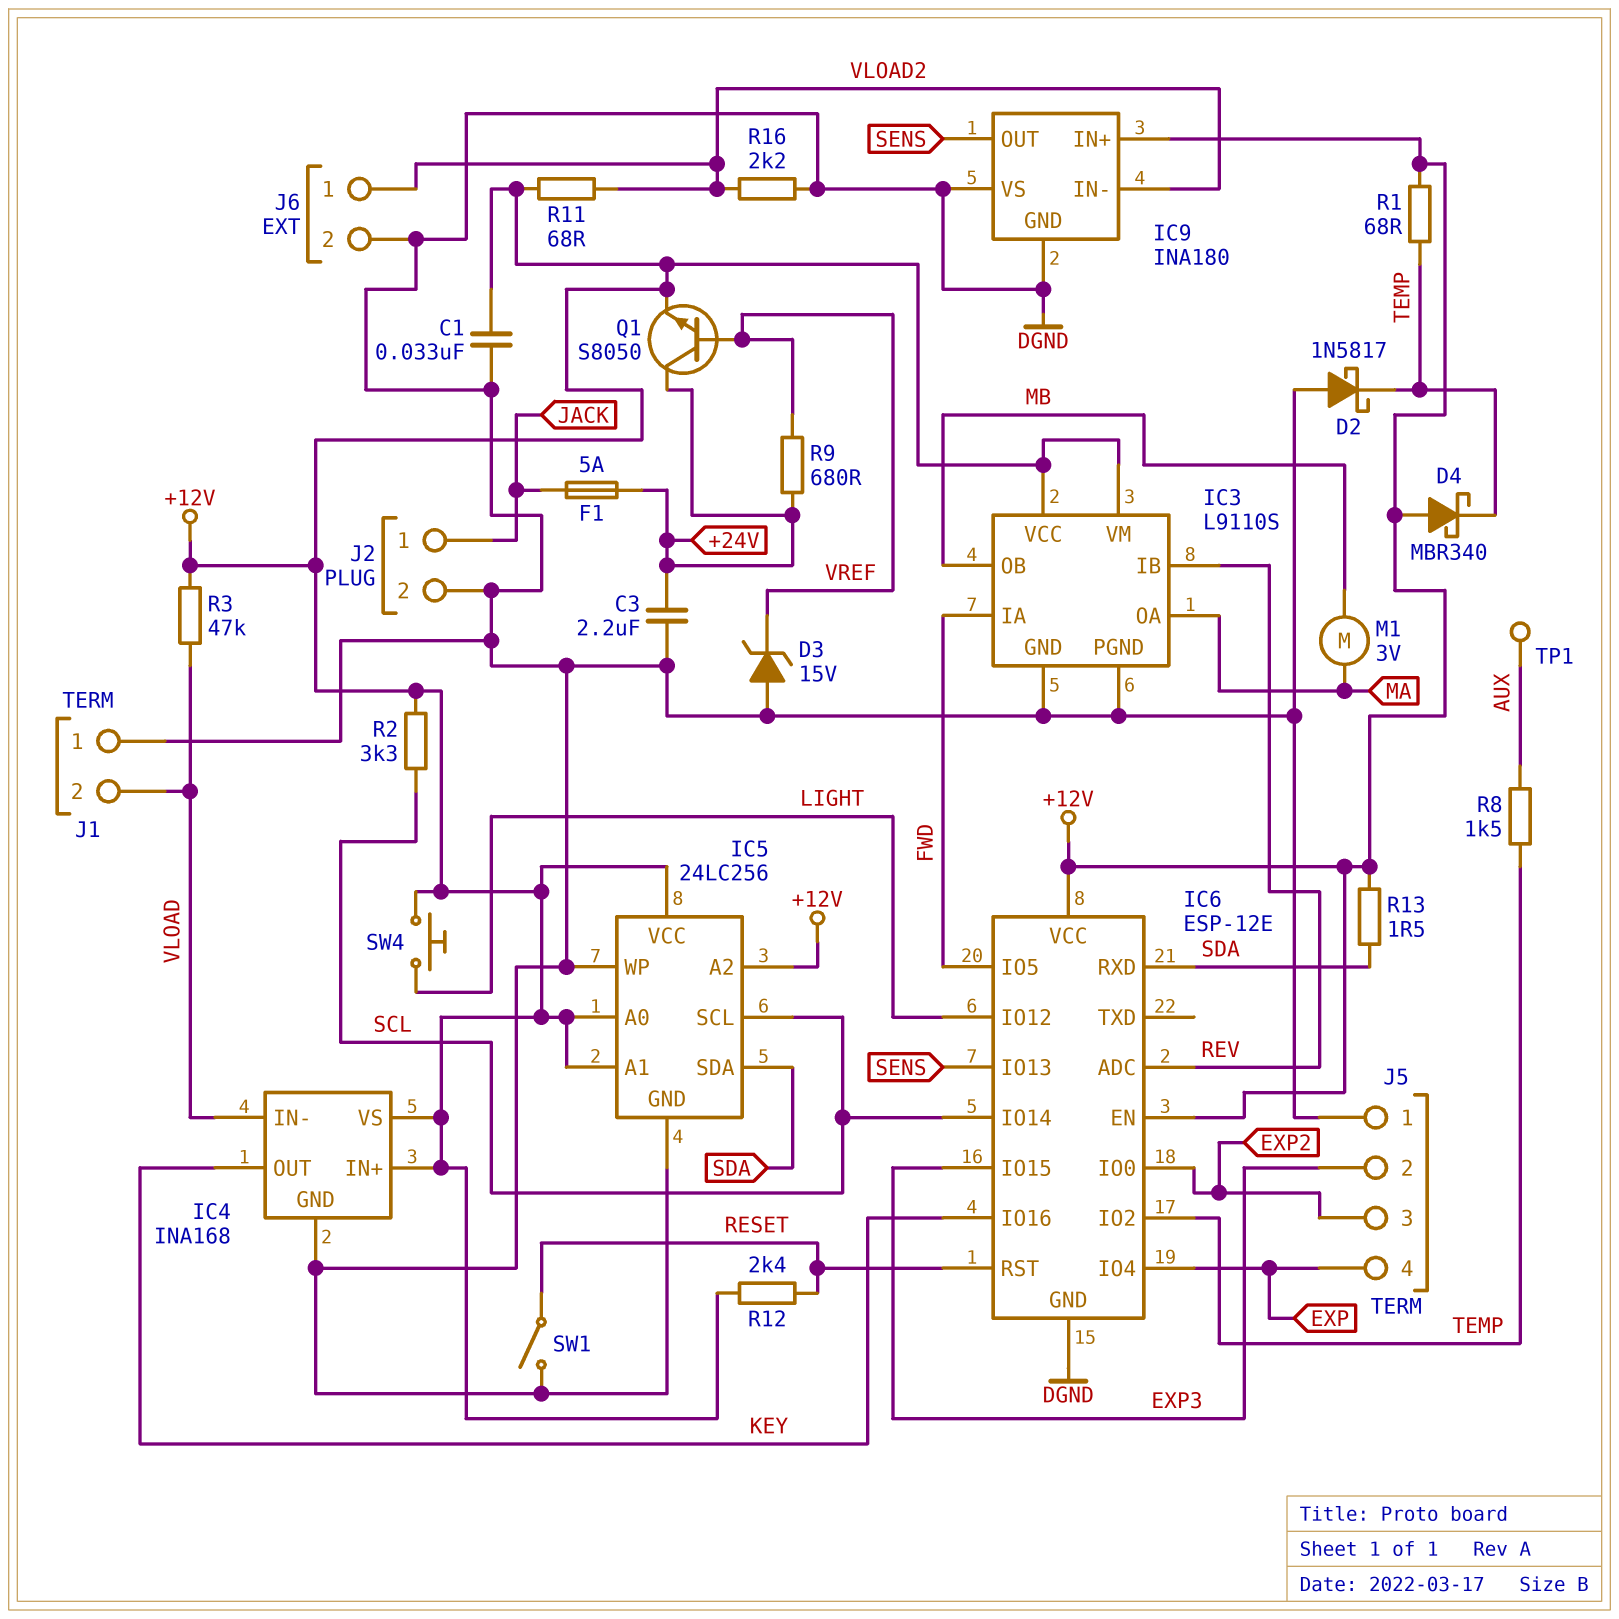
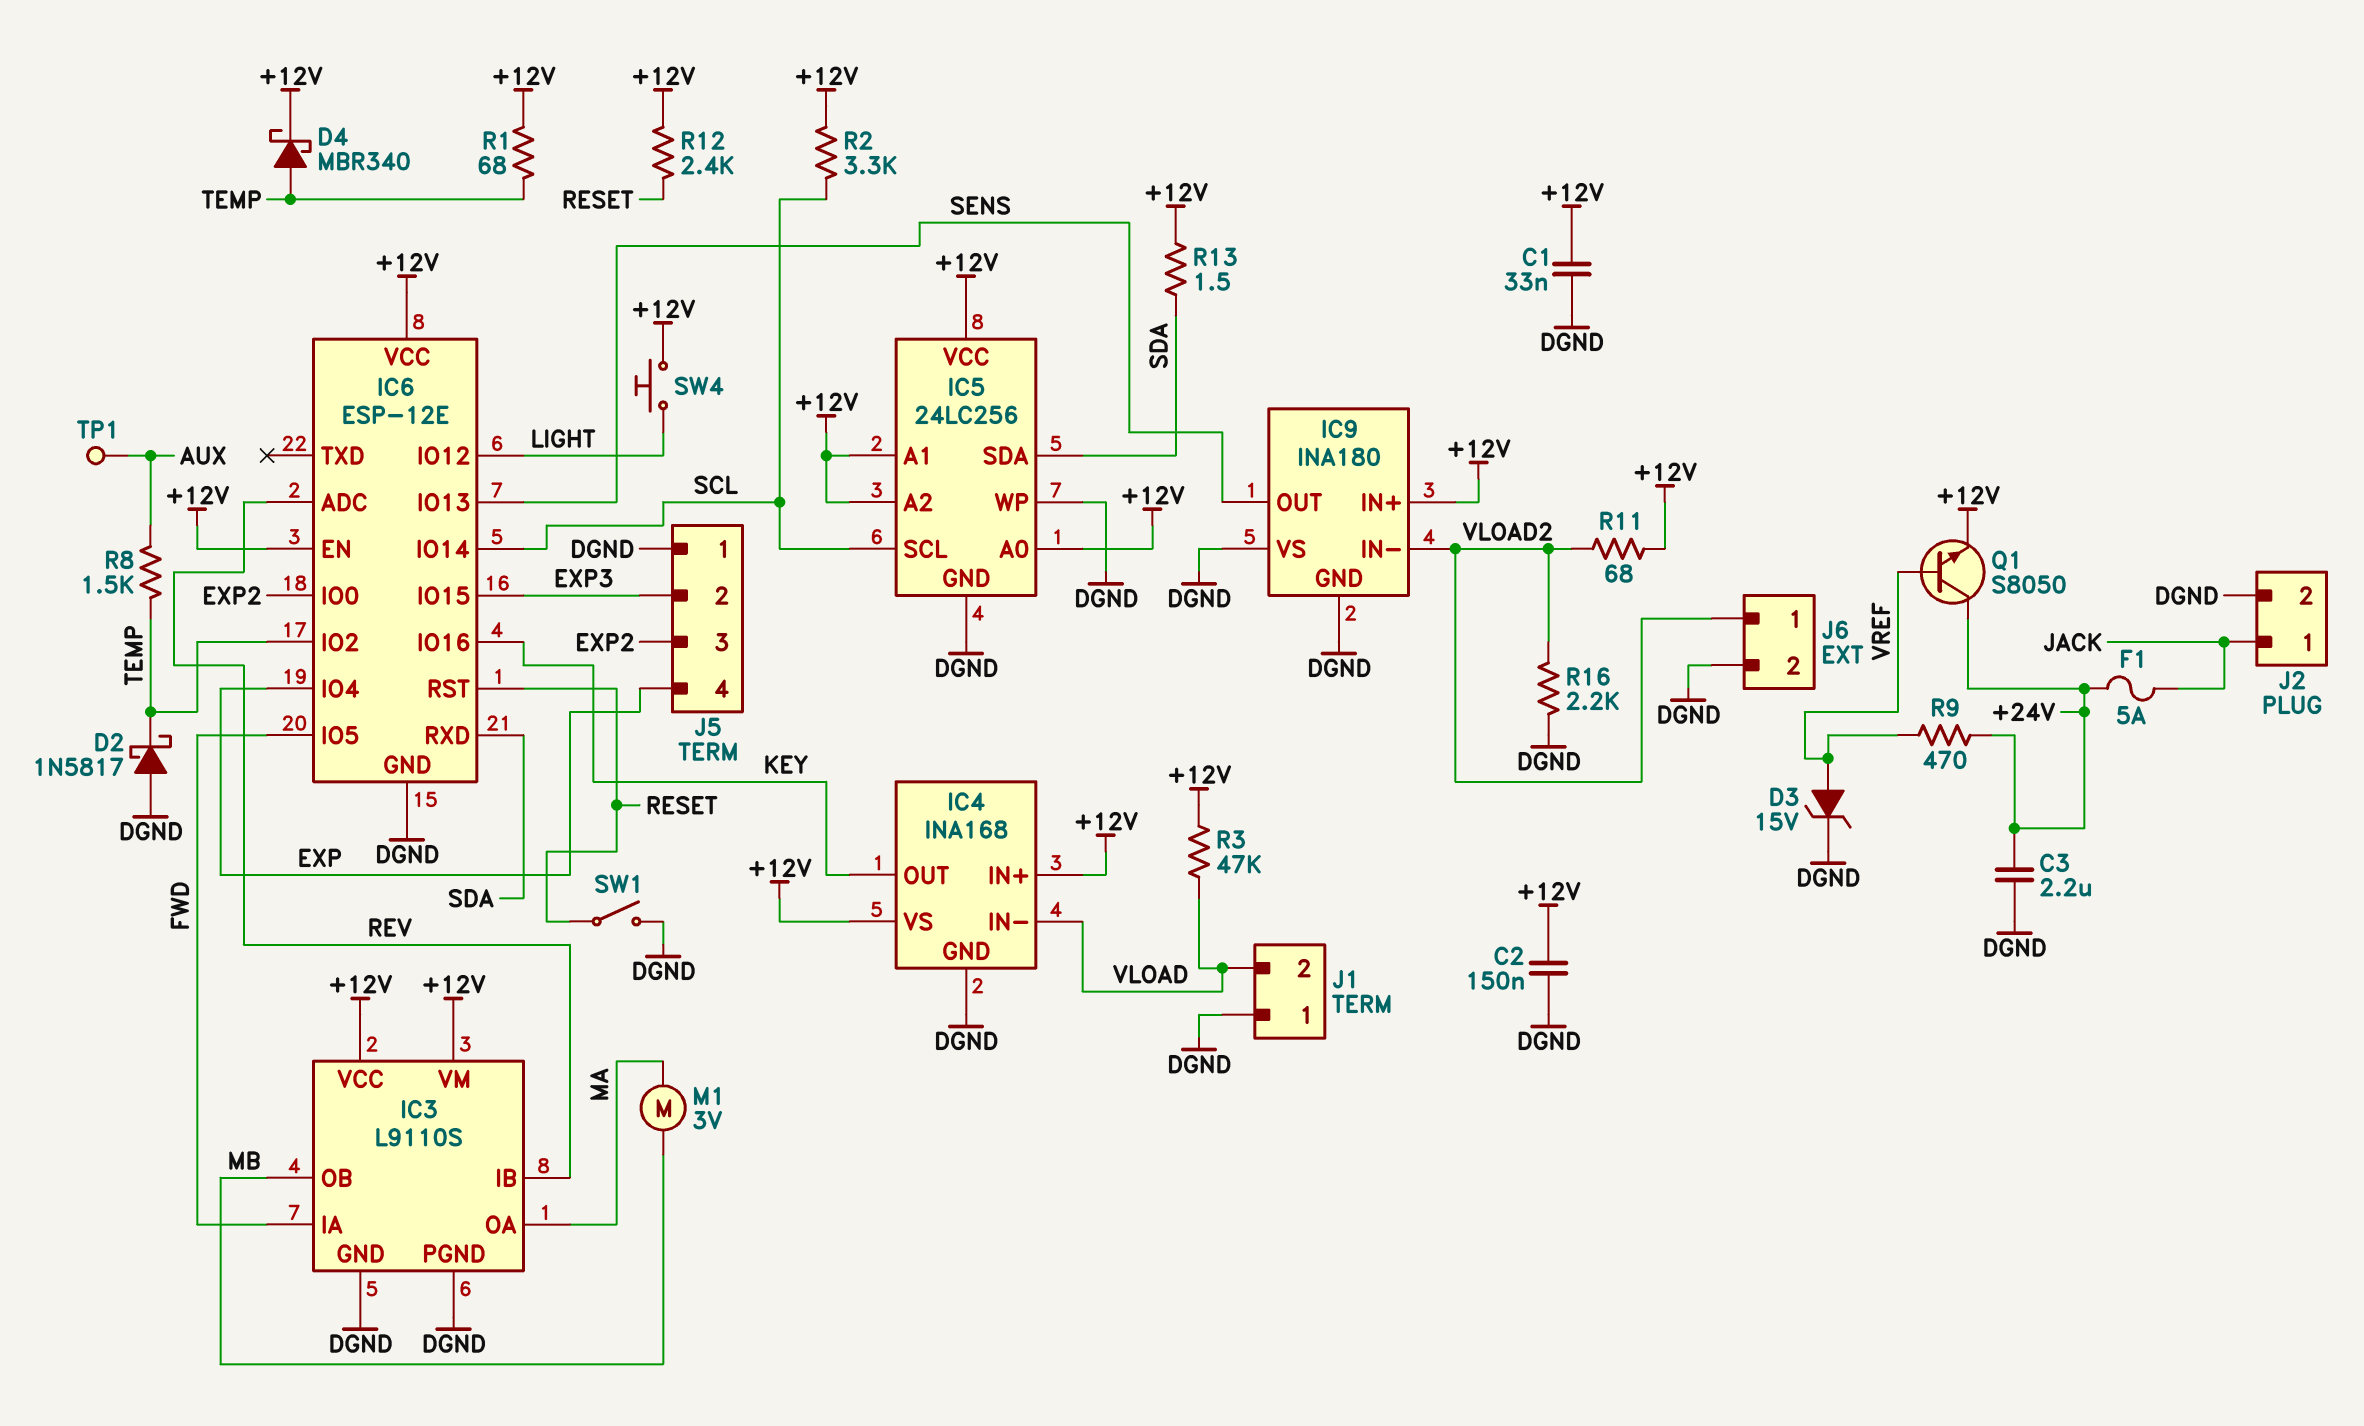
C2: none -> 150nF (+12V, DGND)
D3: zener 15V (A DGND, K VREF) -> zener 15V (A VREF, K DGND)
D4: schottky MBR340 (A +12V, K TEMP) -> schottky MBR340 (A TEMP, K +12V)
R9: 680 (+24V, VREF) -> 470 (+24V, VREF)

